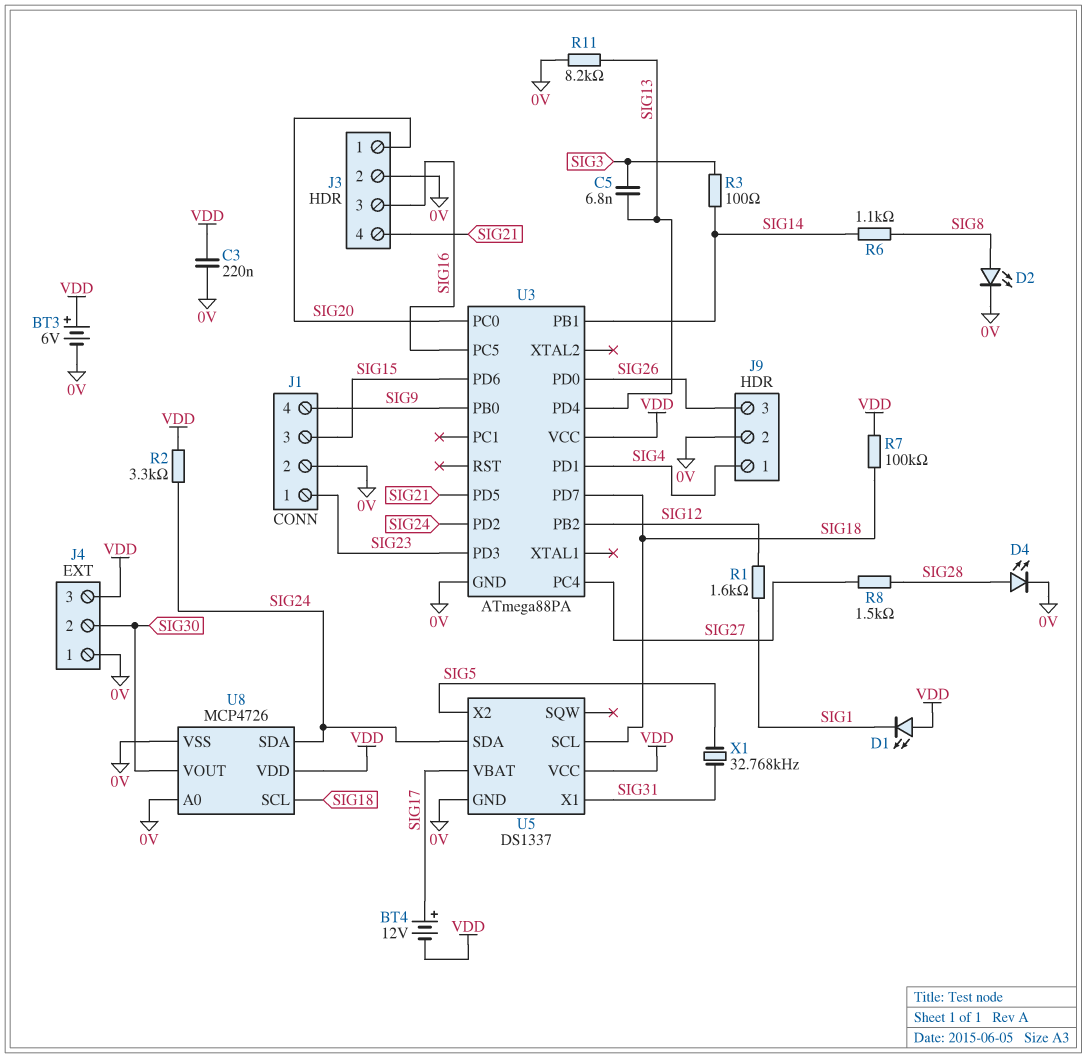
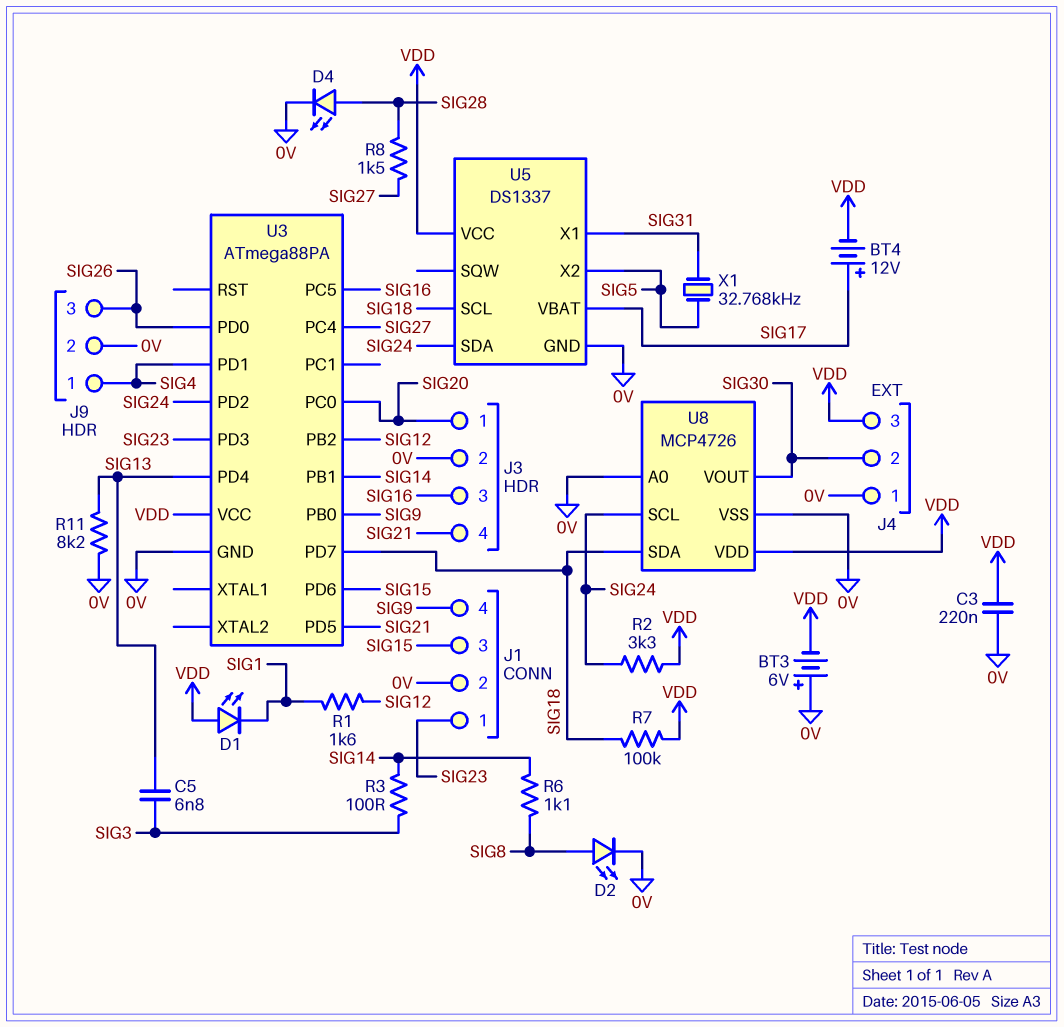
BT3: 6V (plus VDD, minus 0V) -> 6V (plus 0V, minus VDD)
U8 pin SCL: SIG18 -> SIG24
U8 pin SDA: SIG24 -> SIG18

